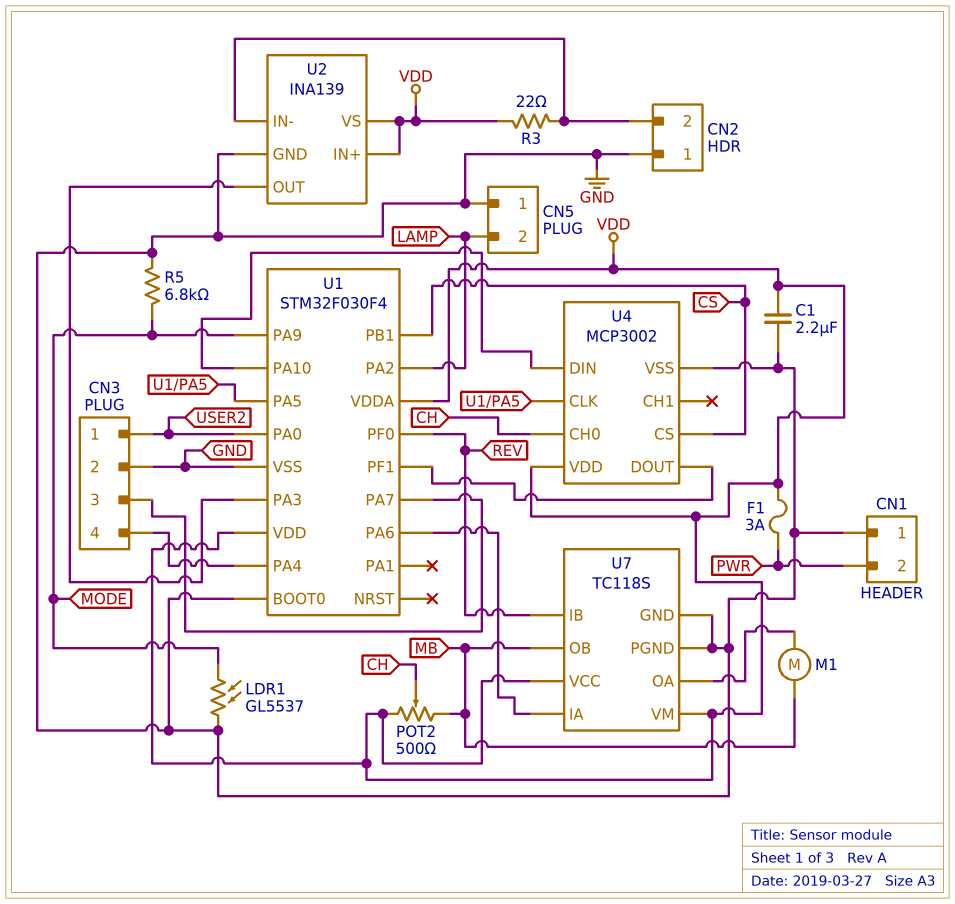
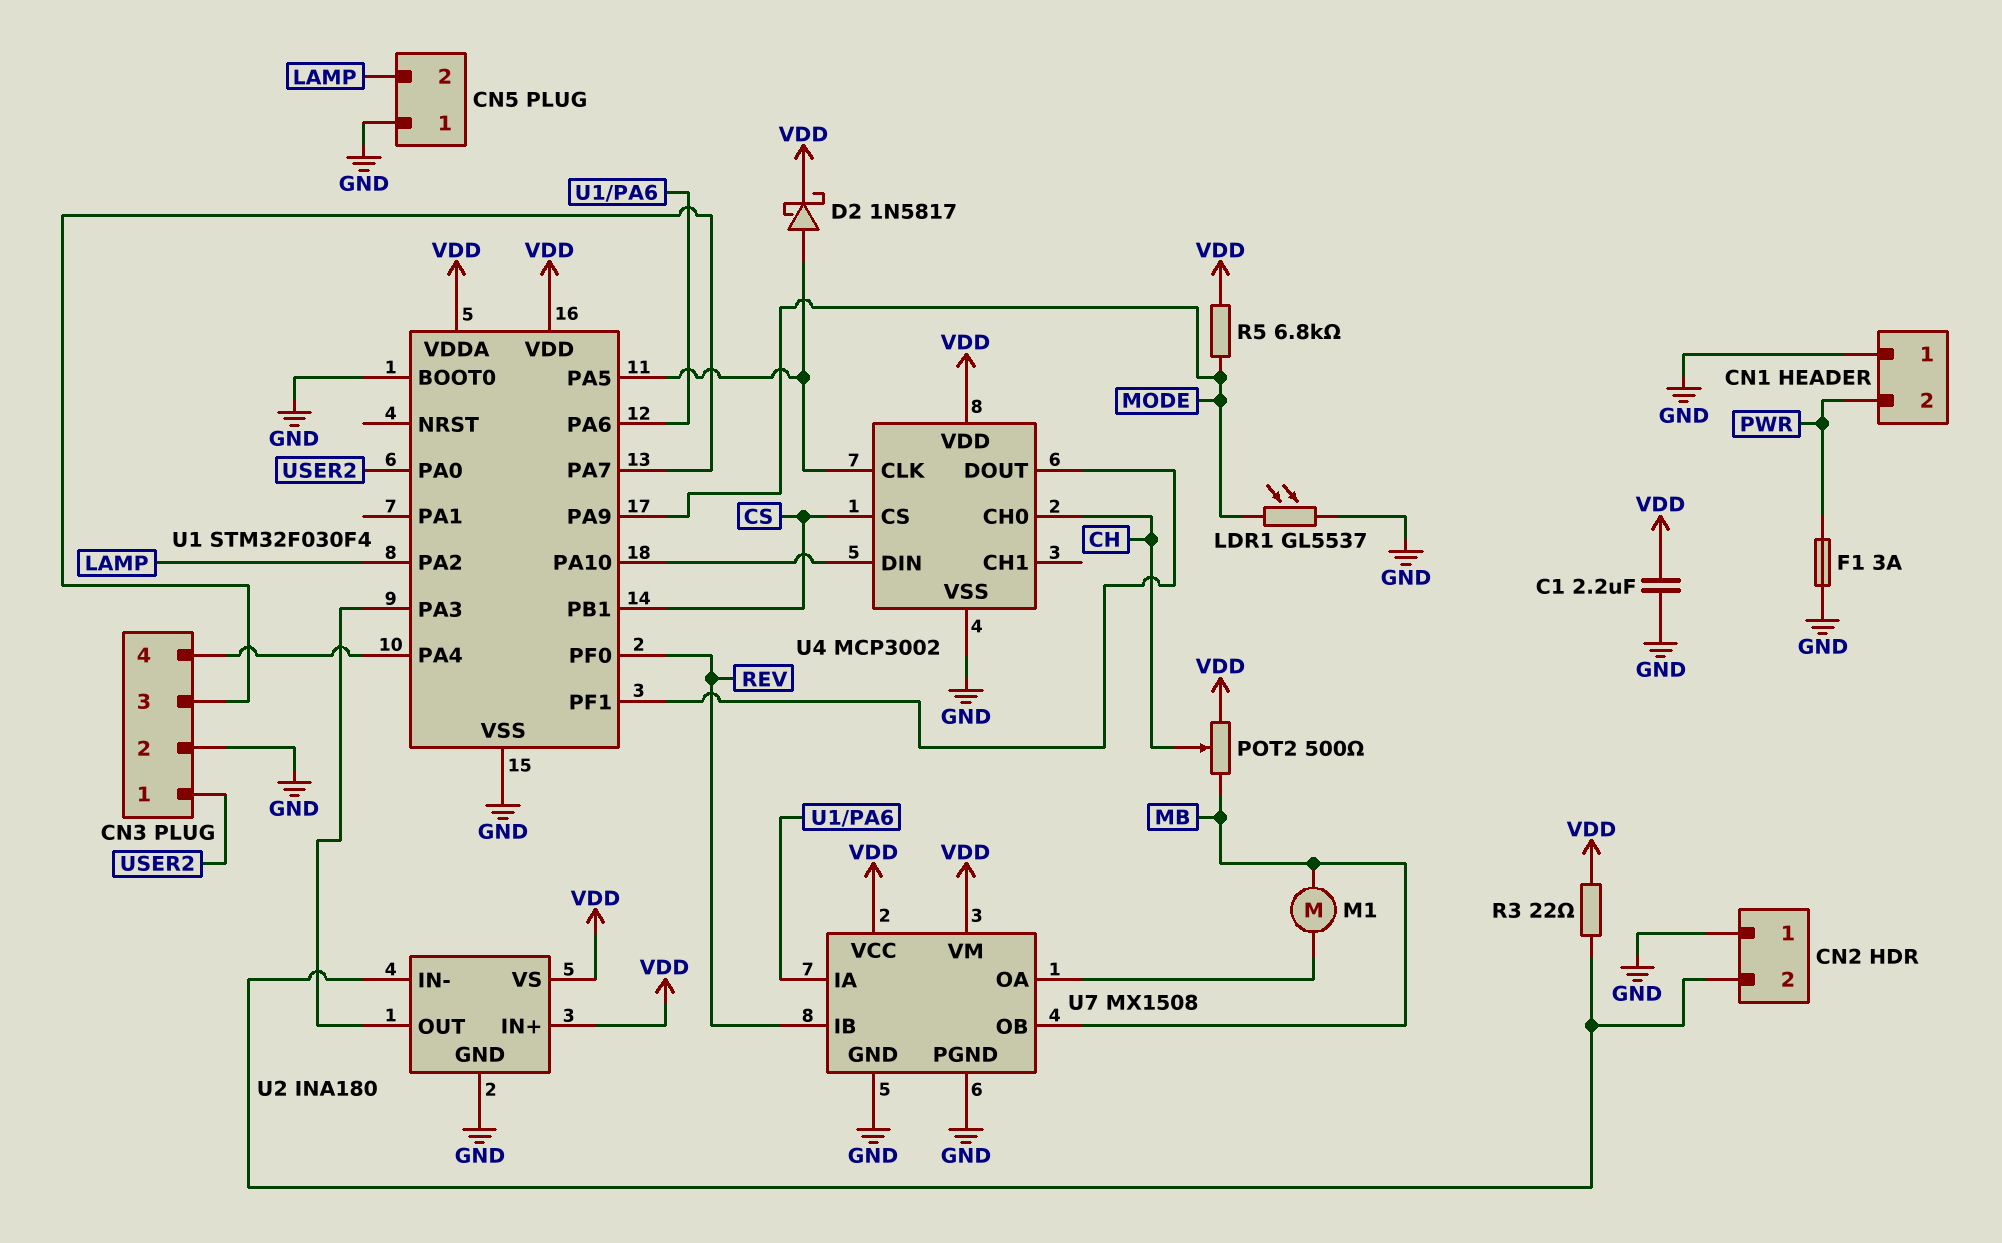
D2: none -> schottky 1N5817 (A U1/PA5, K VDD)
F1: 3A (PWR, VDD) -> 3A (GND, PWR)
R5: 6.8k (GND, MODE) -> 6.8k (MODE, VDD)
U2: INA139 -> INA180
U7: TC118S -> MX1508

